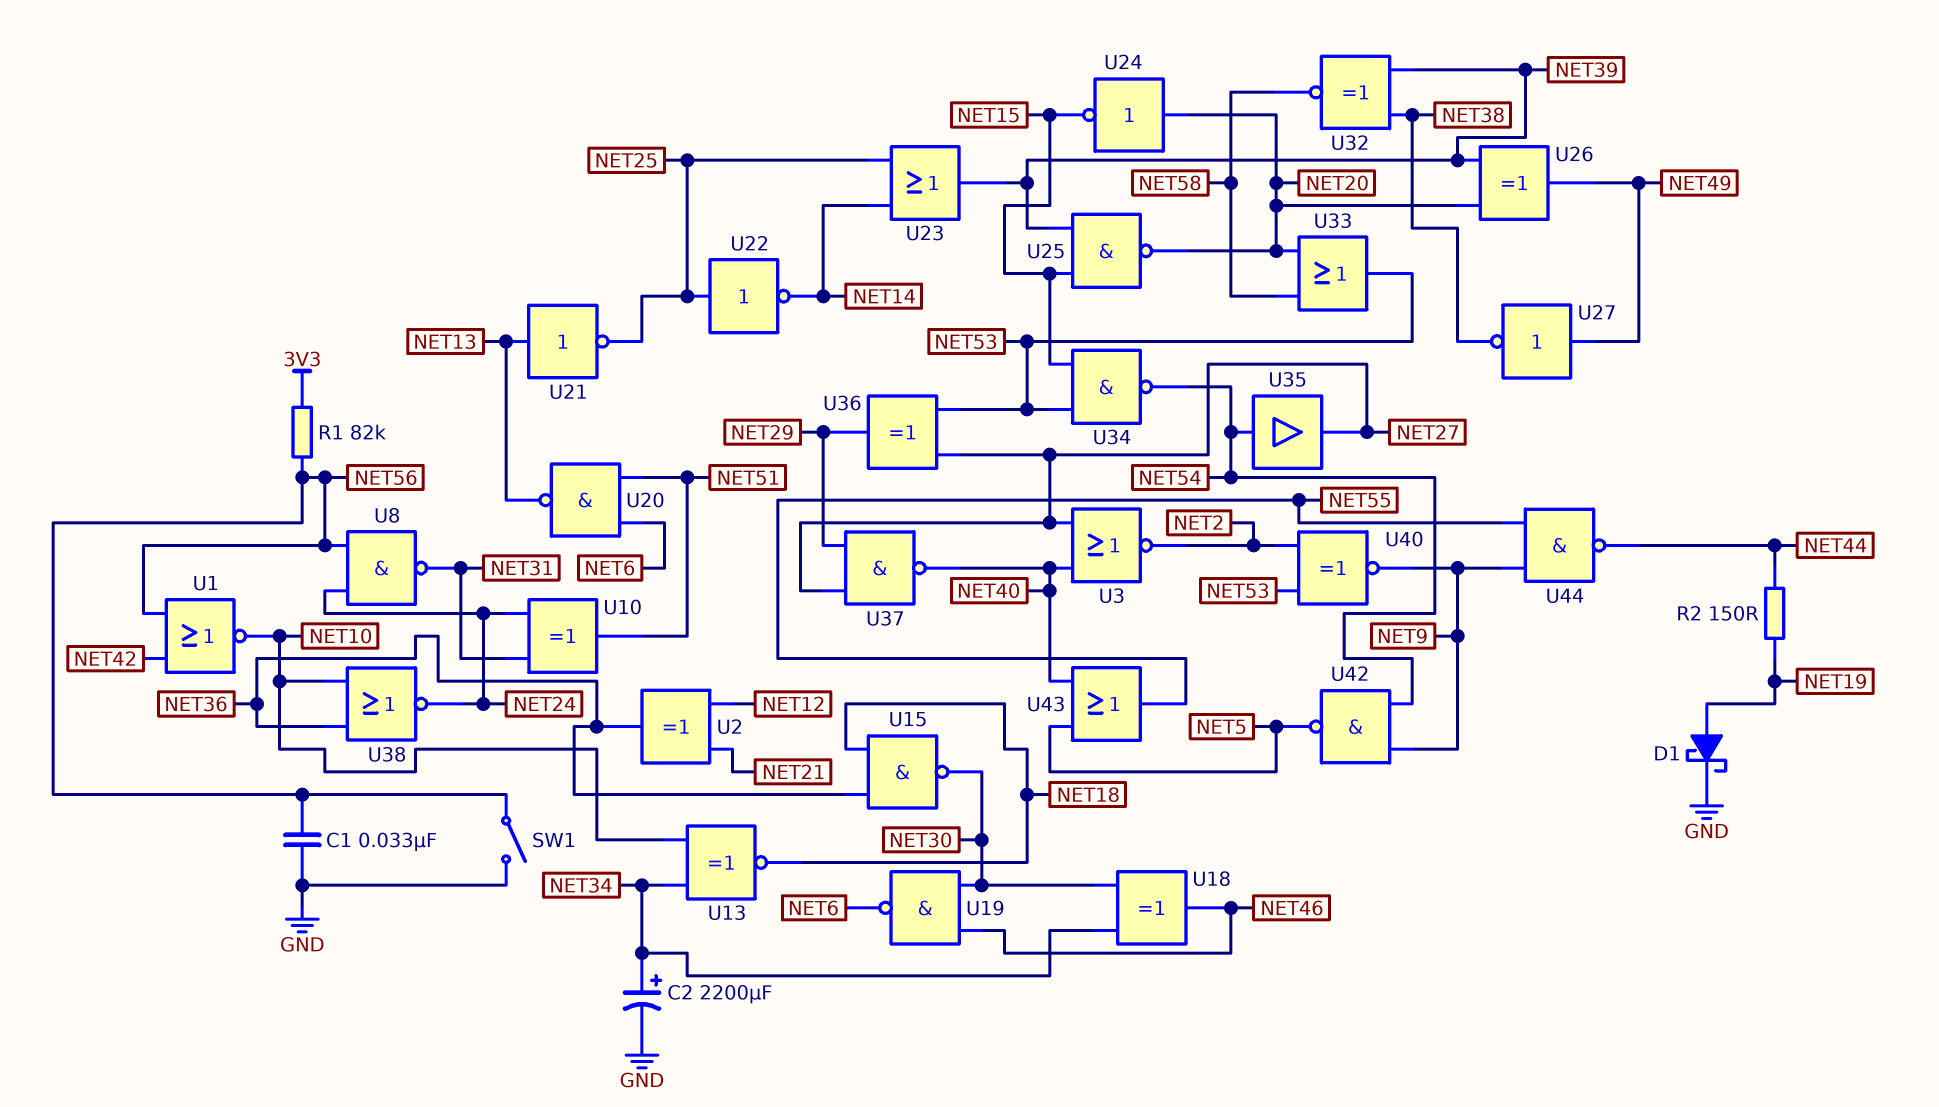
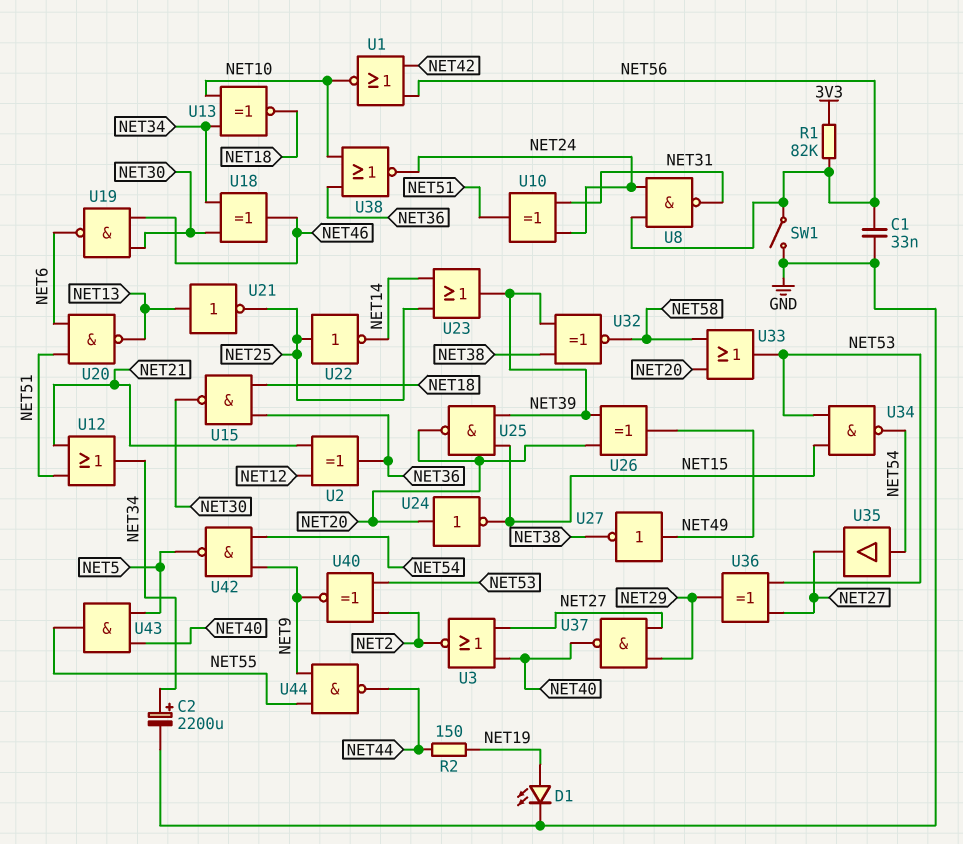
D1: schottky (A NET19, K GND) -> LED (A NET19, K GND)
U12: none -> OR (in NET21, in NET51, out NET34)
U43: OR (in NET5, in NET40, out NET55) -> AND (in NET5, in NET40, out NET55)

